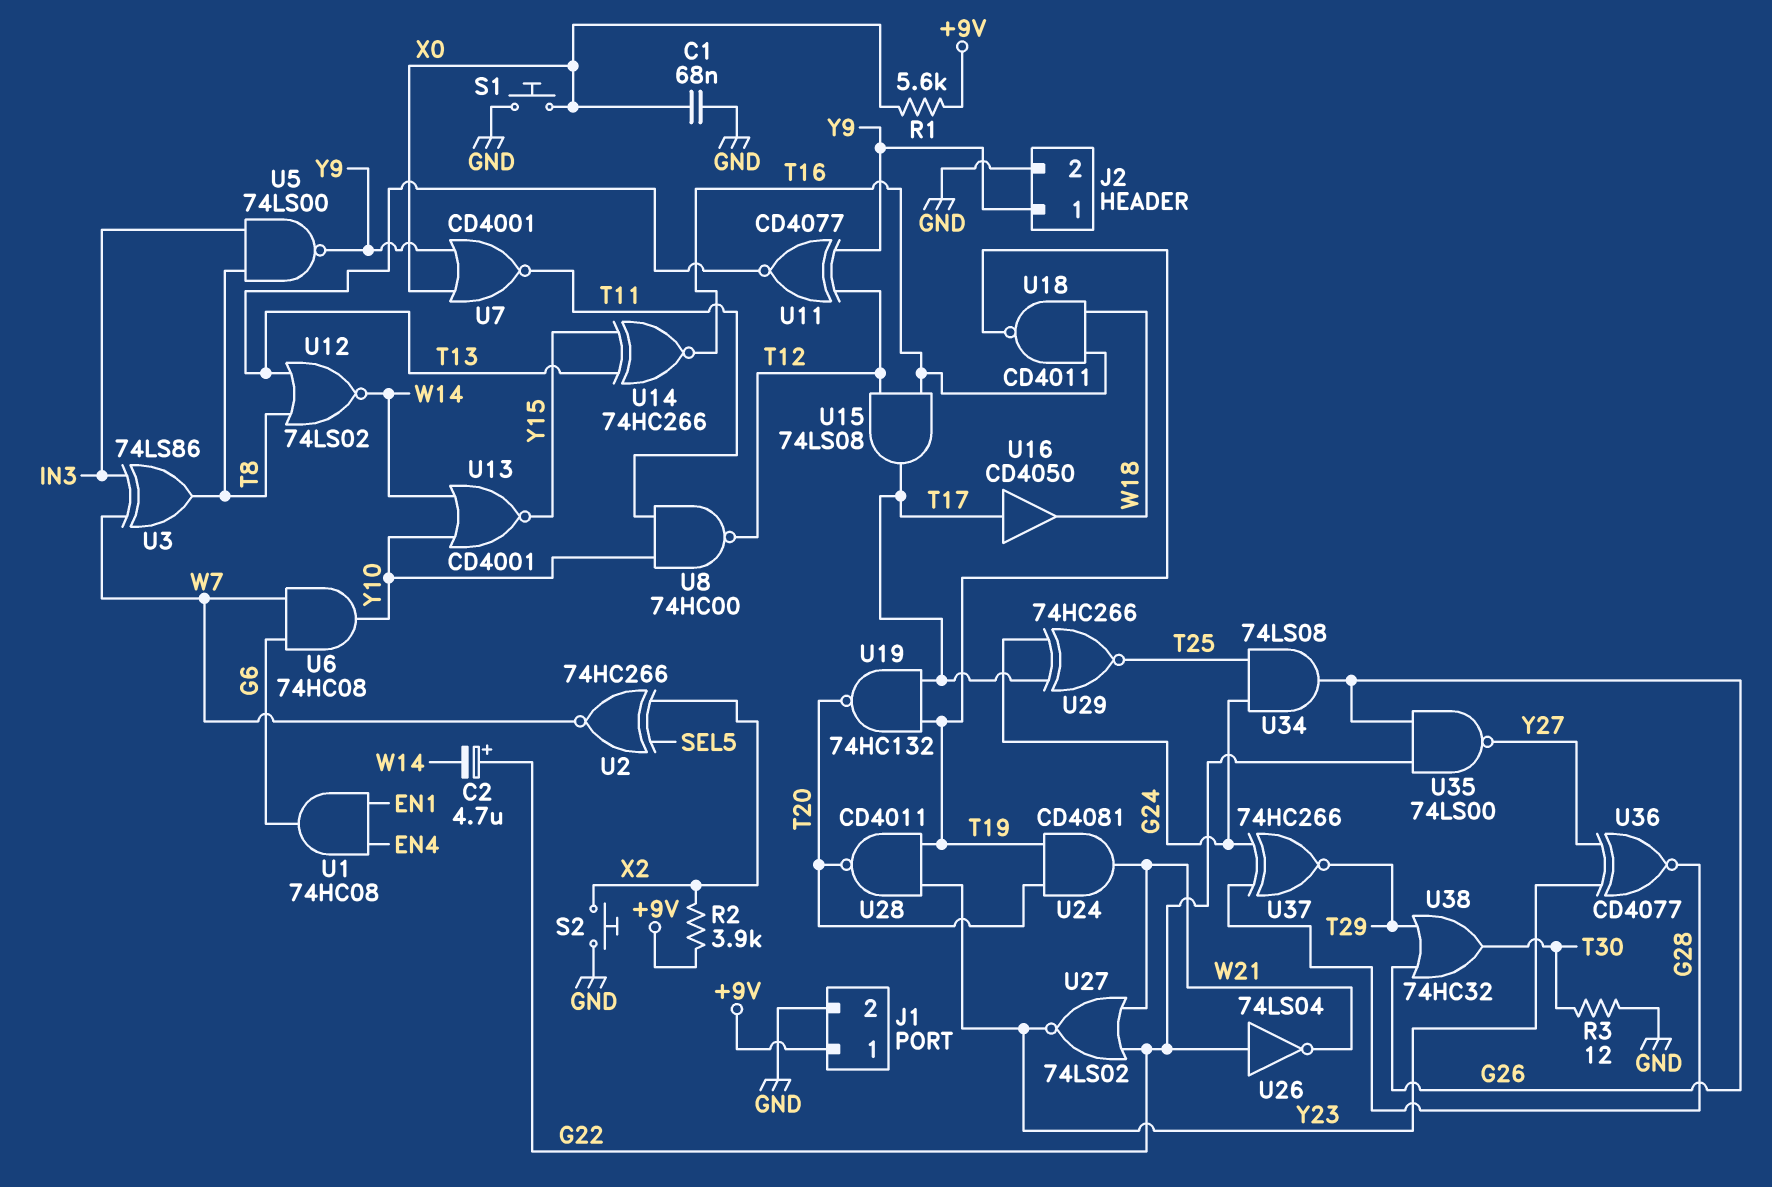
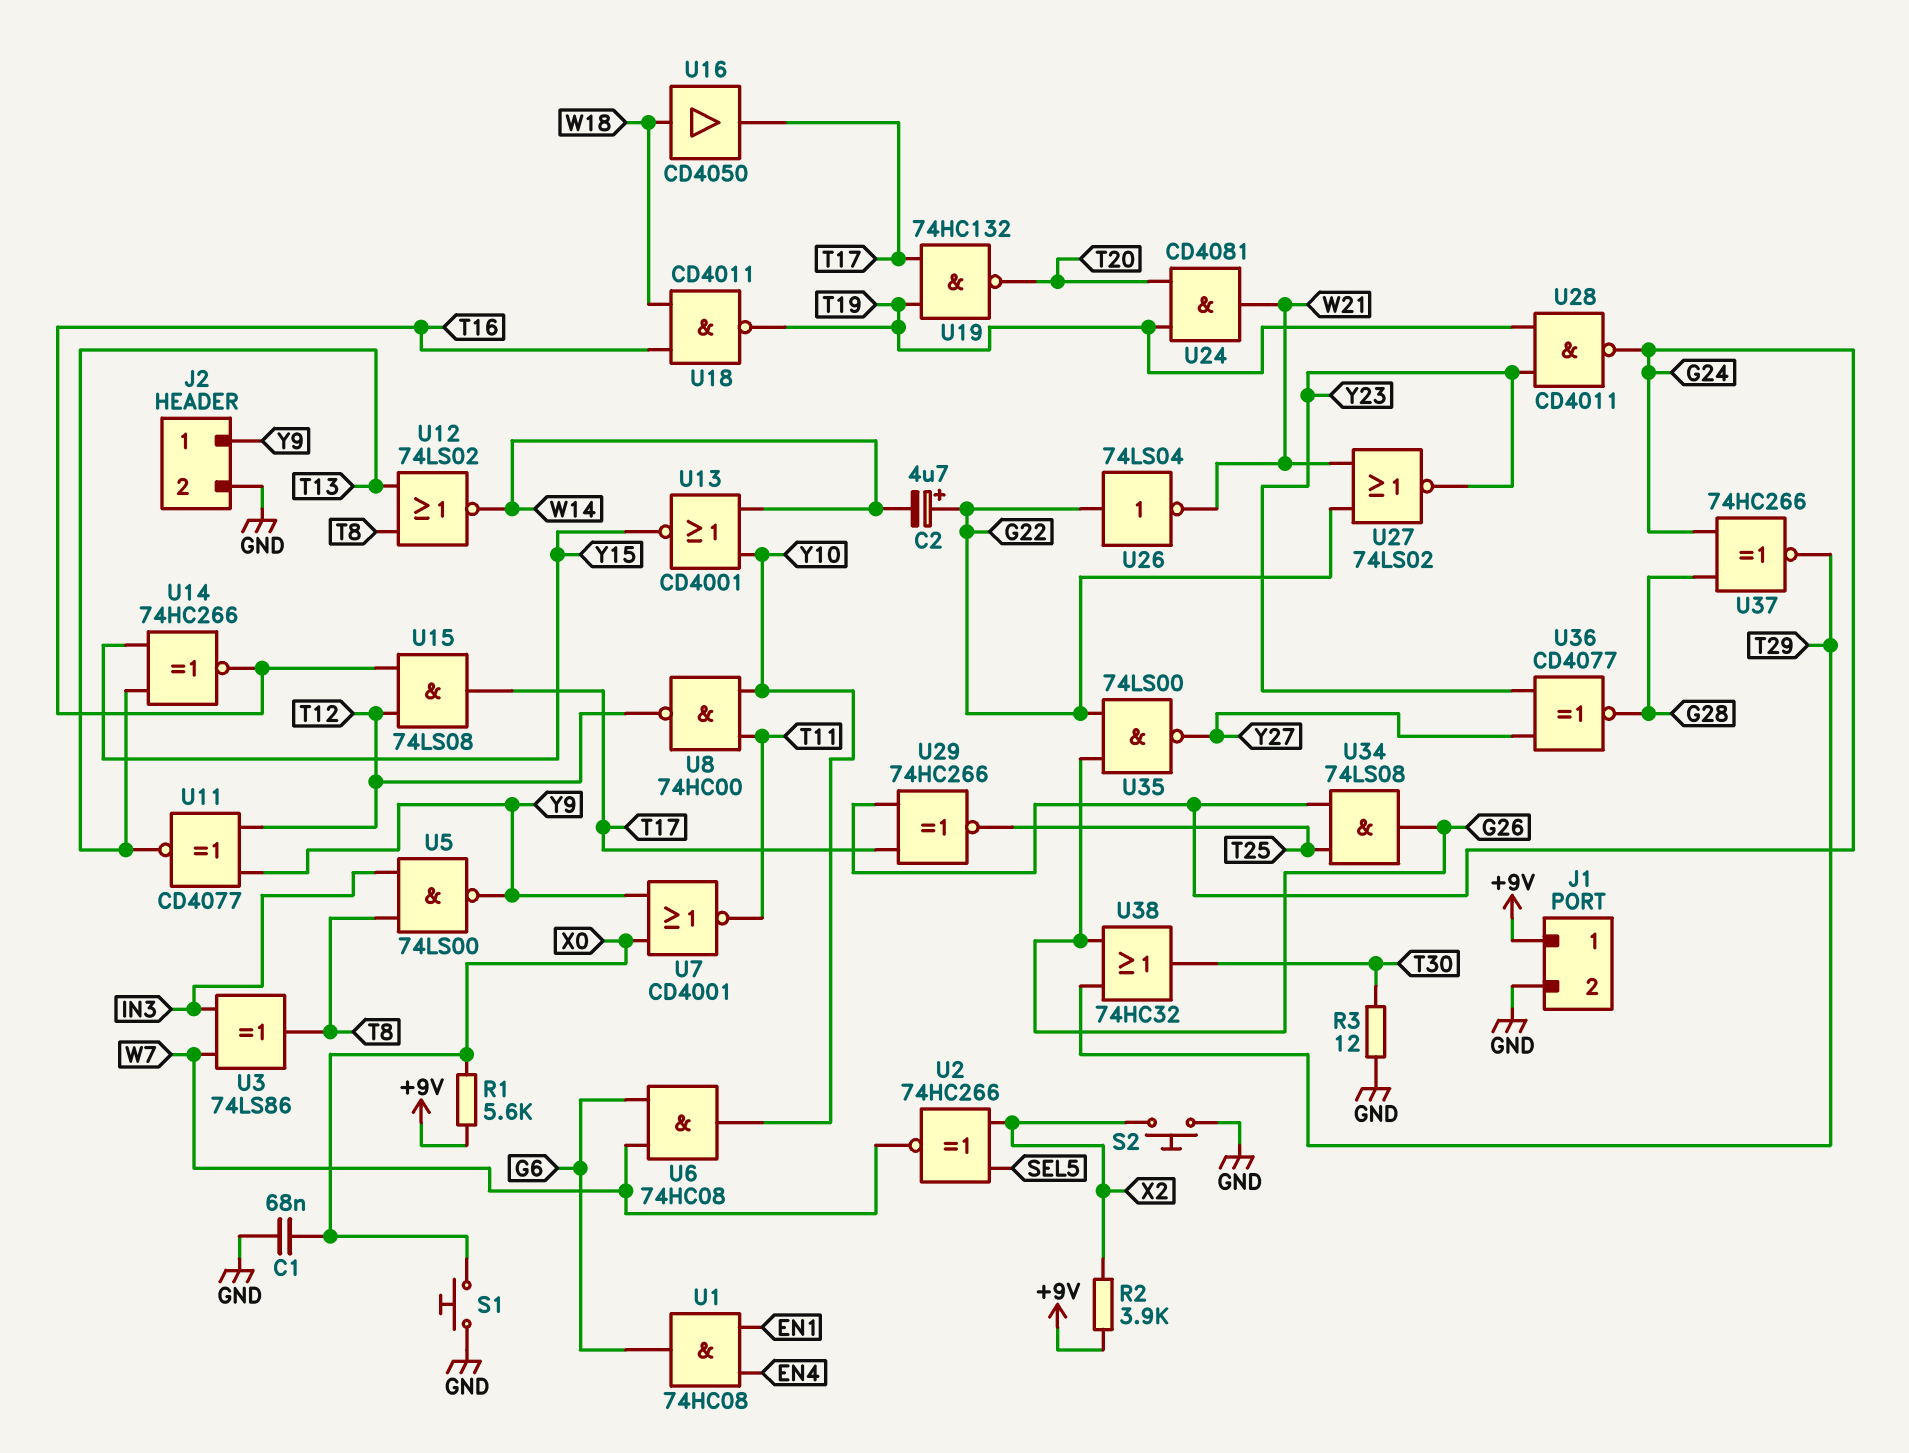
U16: buffer CD4050 (in T17, out W18) -> buffer CD4050 (in W18, out T17)
U28: NAND CD4011 (in T19, in Y23, out T20) -> NAND CD4011 (in T19, in Y23, out G24)

